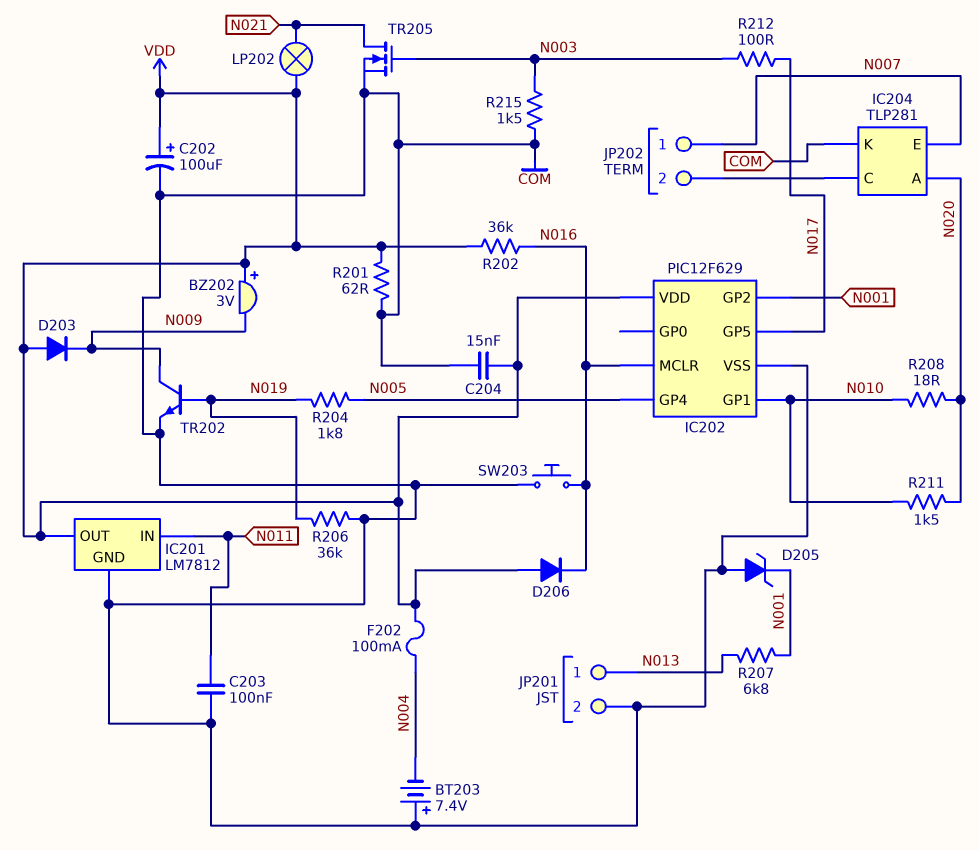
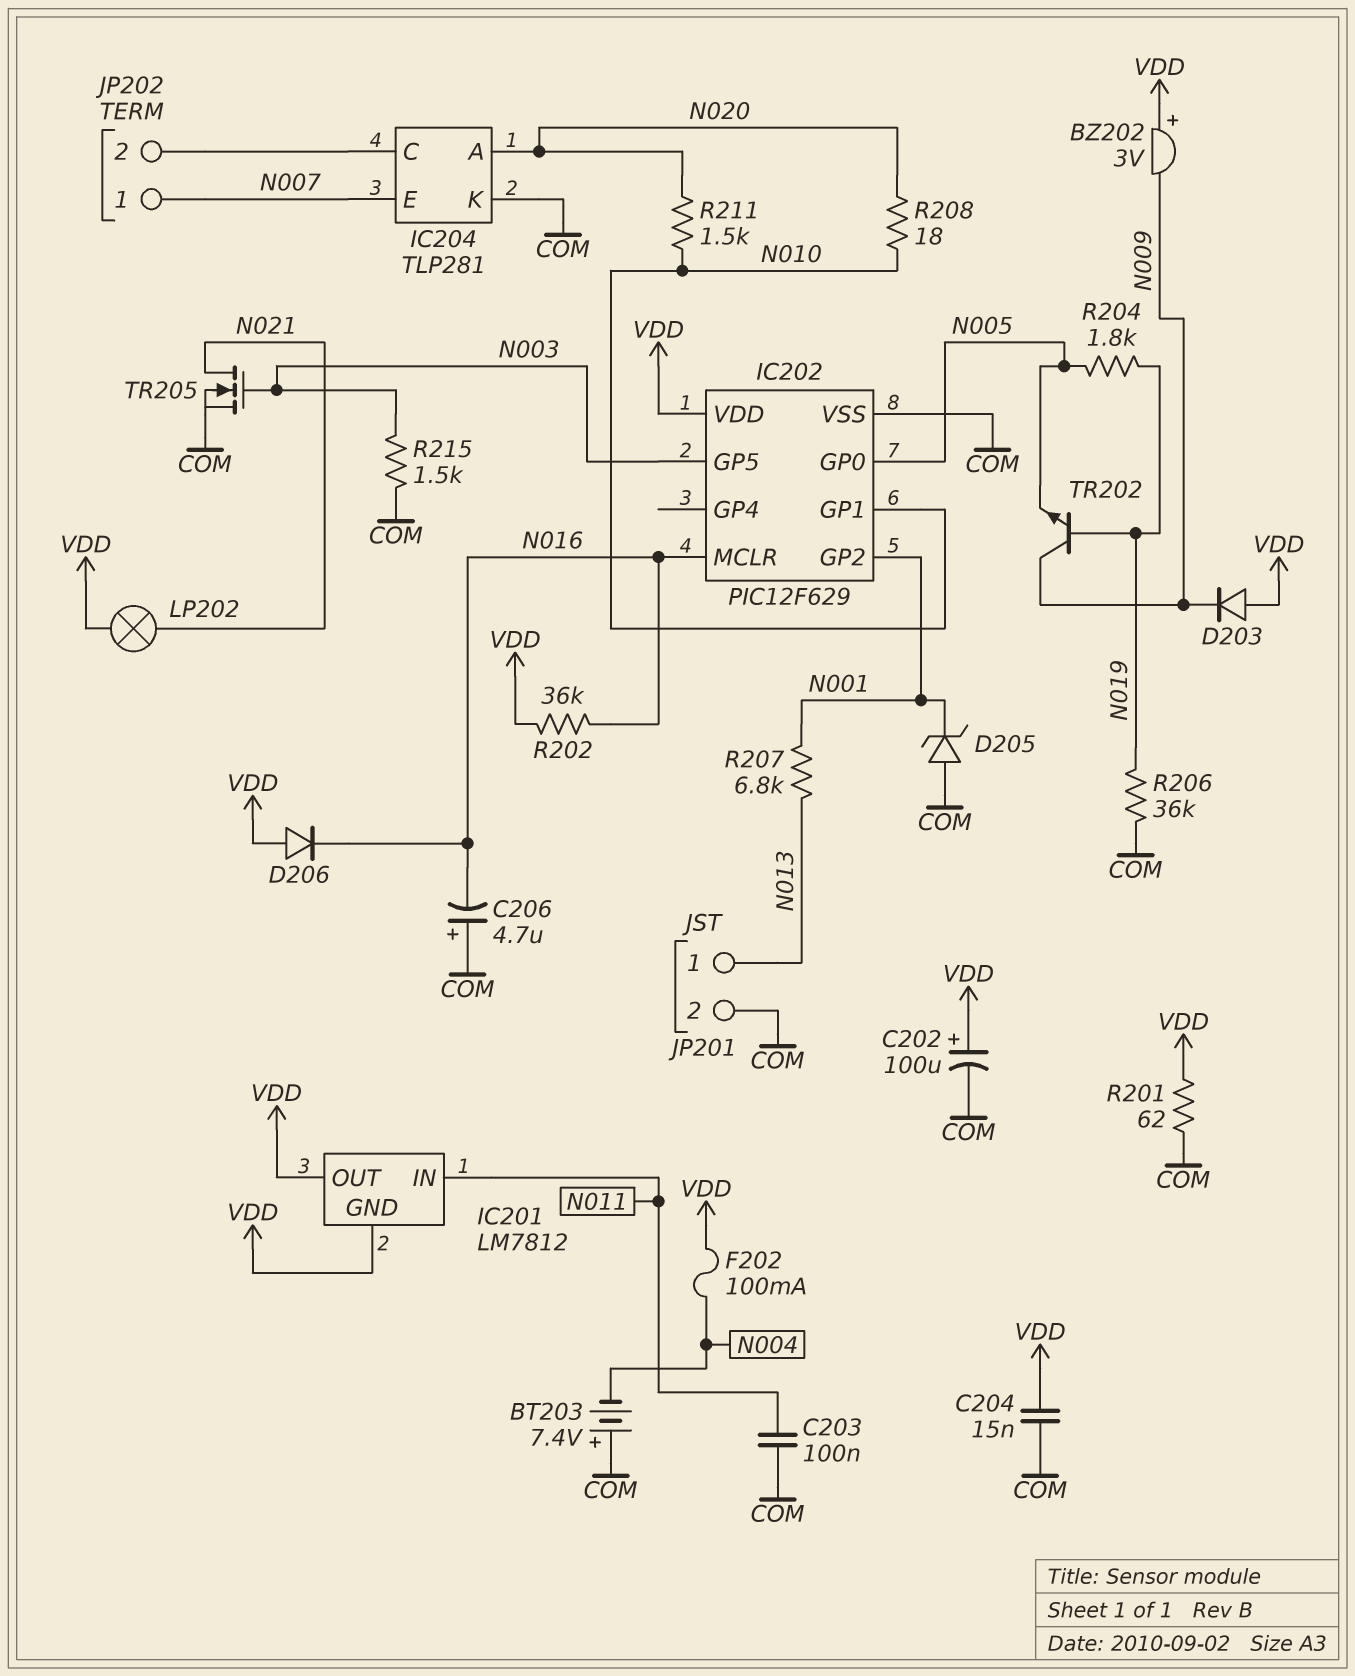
C206: none -> 4.7uF (plus COM, minus N016)
IC201 pin GND: COM -> VDD
IC202 pin GP0: none -> N005
IC202 pin GP4: N005 -> none
IC202 pin GP5: N017 -> N003
R212: 100 (N003, N017) -> none
SW203: button (COM, N016) -> none
TR202: NPN (B N019, C N009, E COM) -> NPN (B N019, C N009, E N005)

